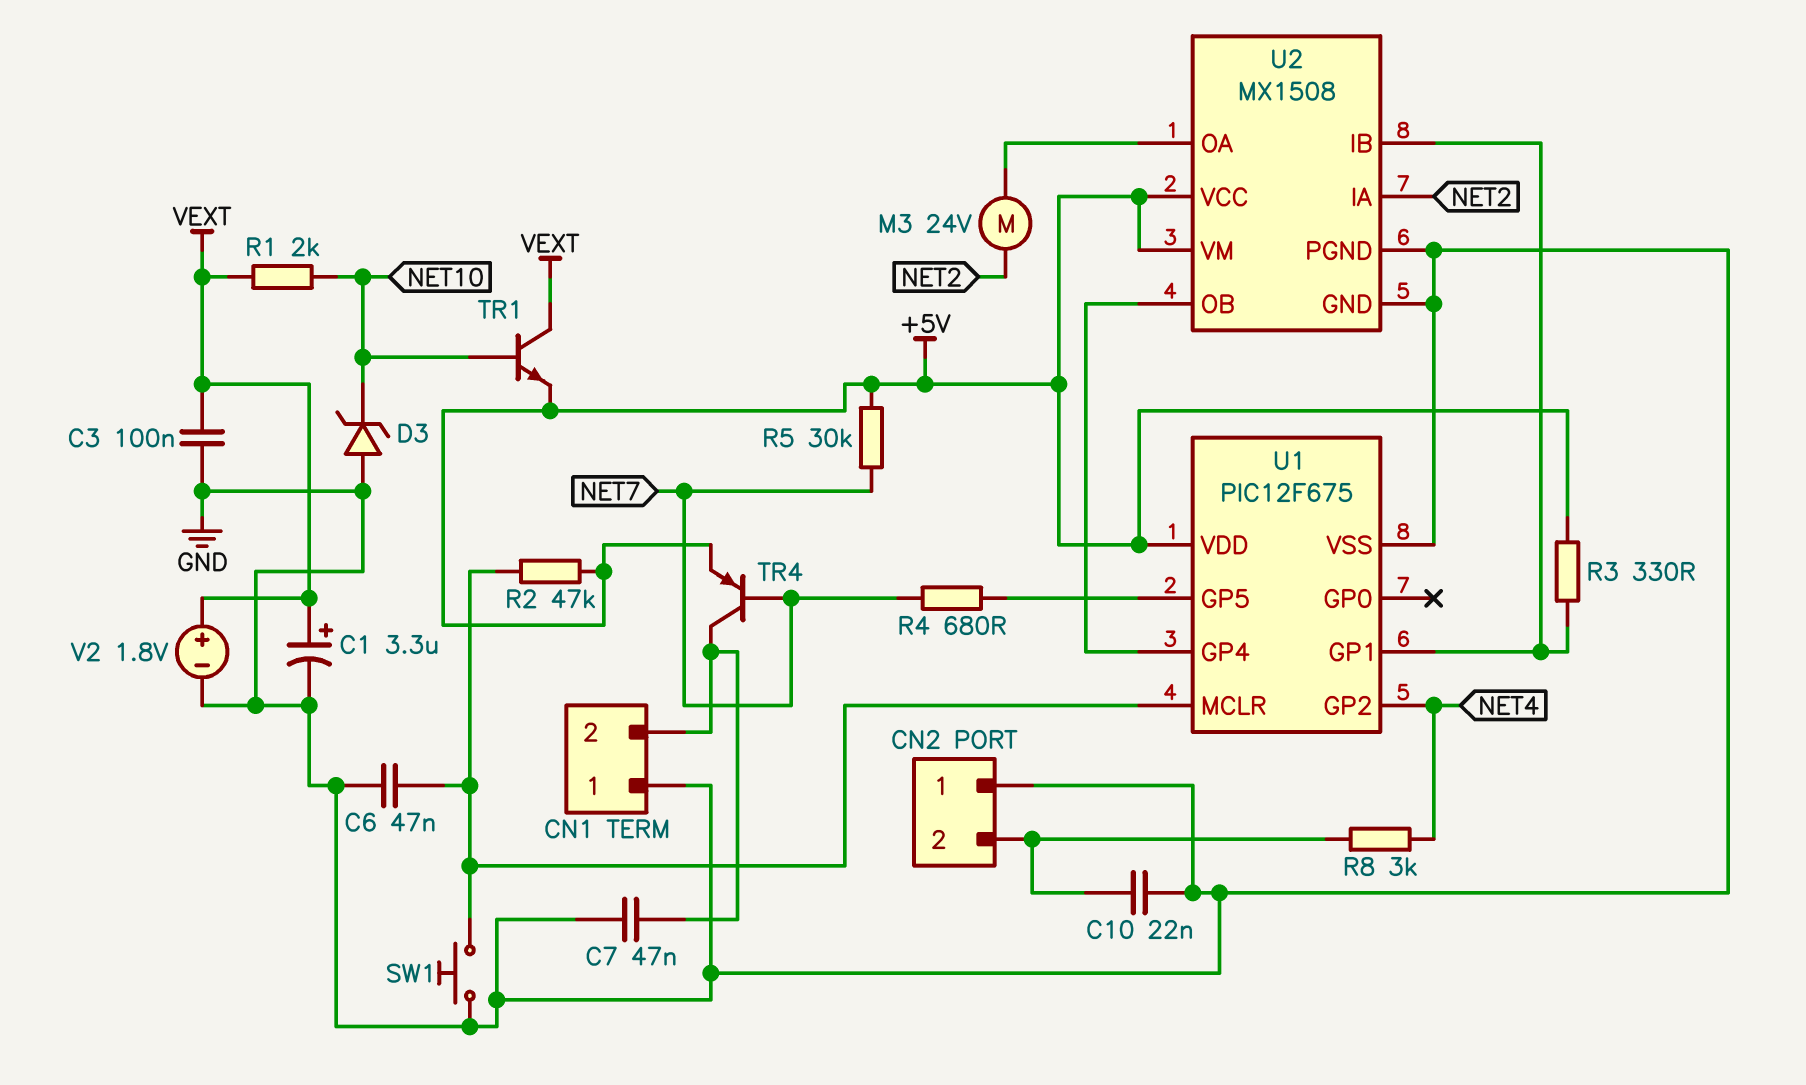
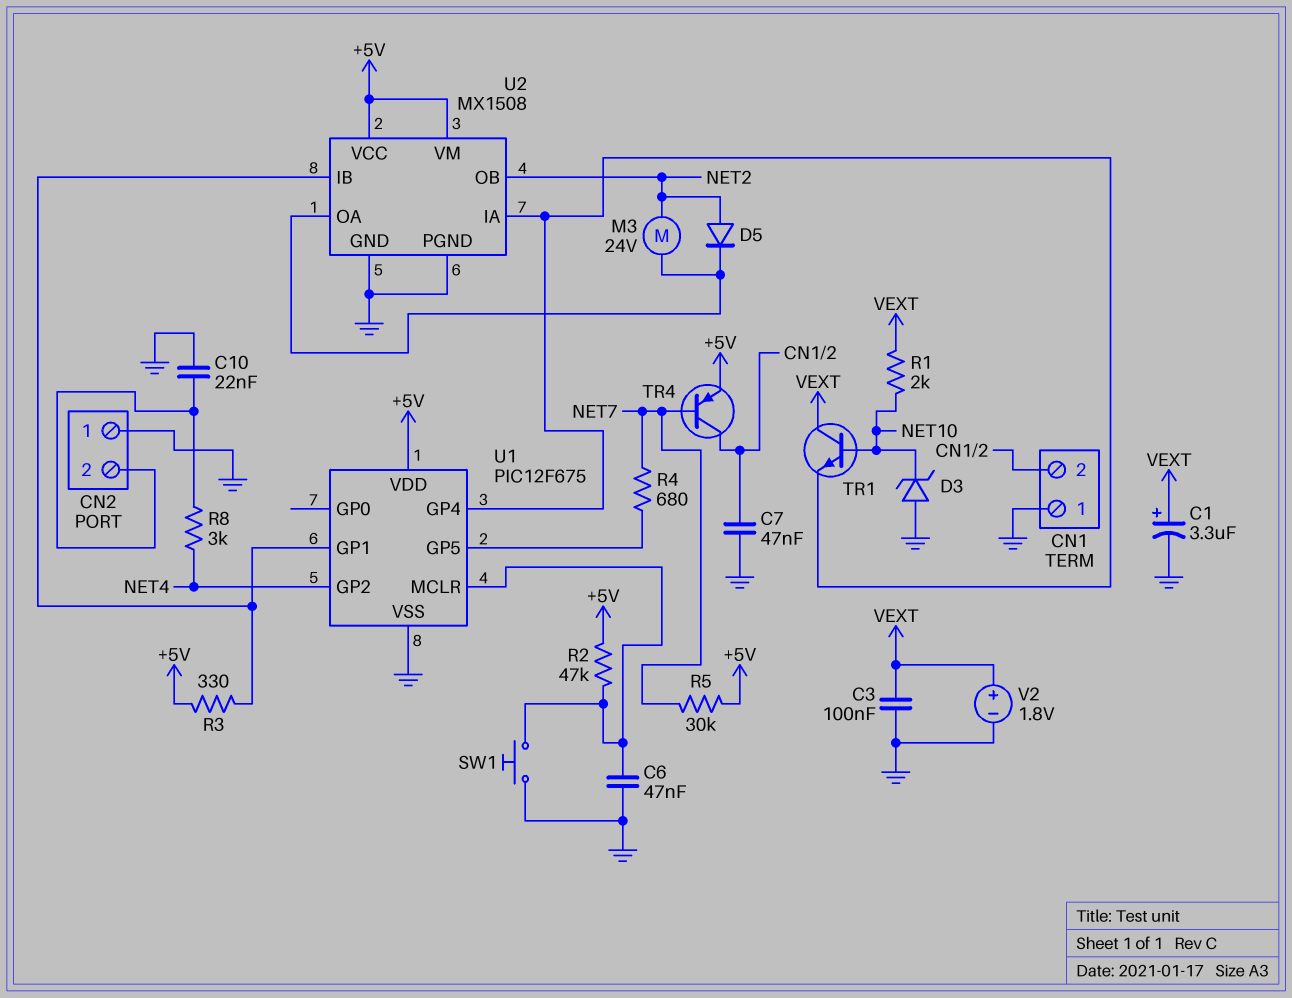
D5: none -> diode (A NET2, K U2/OA)
TR1: NPN (B NET10, C VEXT, E +5V) -> NPN (B NET10, C VEXT, E U1/GP4)
U2 pin IA: NET2 -> U1/GP4
U2 pin OB: U1/GP4 -> NET2

